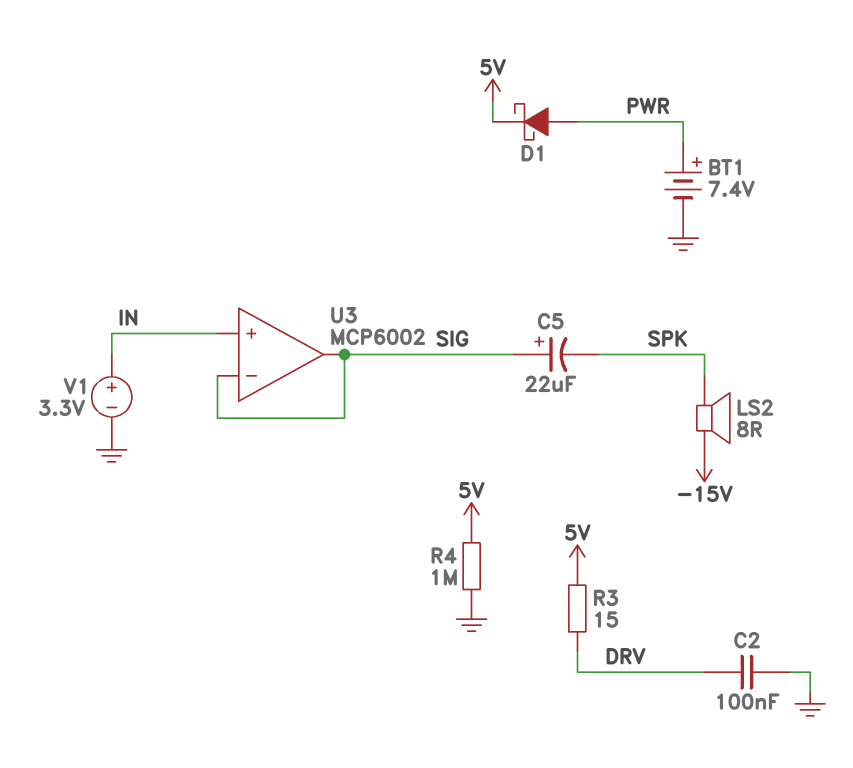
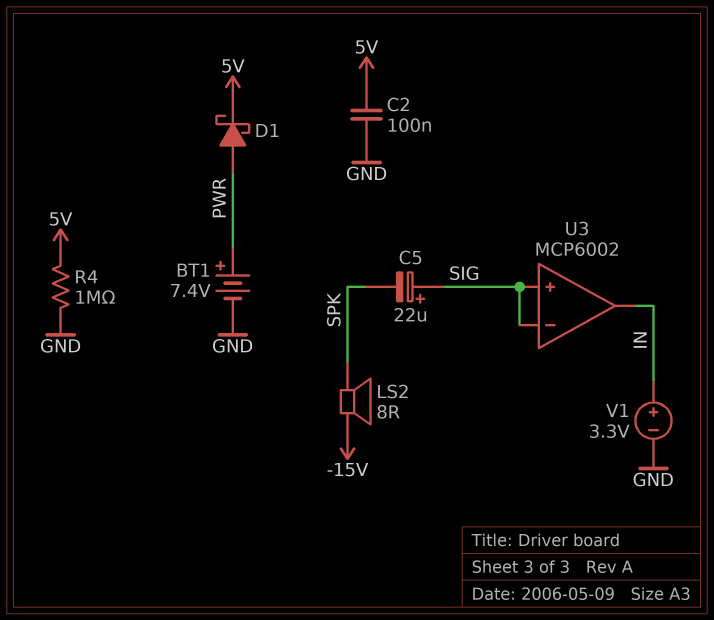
C2: 100nF (DRV, GND) -> 100nF (5V, GND)
R3: 15 (5V, DRV) -> none
U3 pin in+: IN -> SIG
U3 pin out: SIG -> IN

